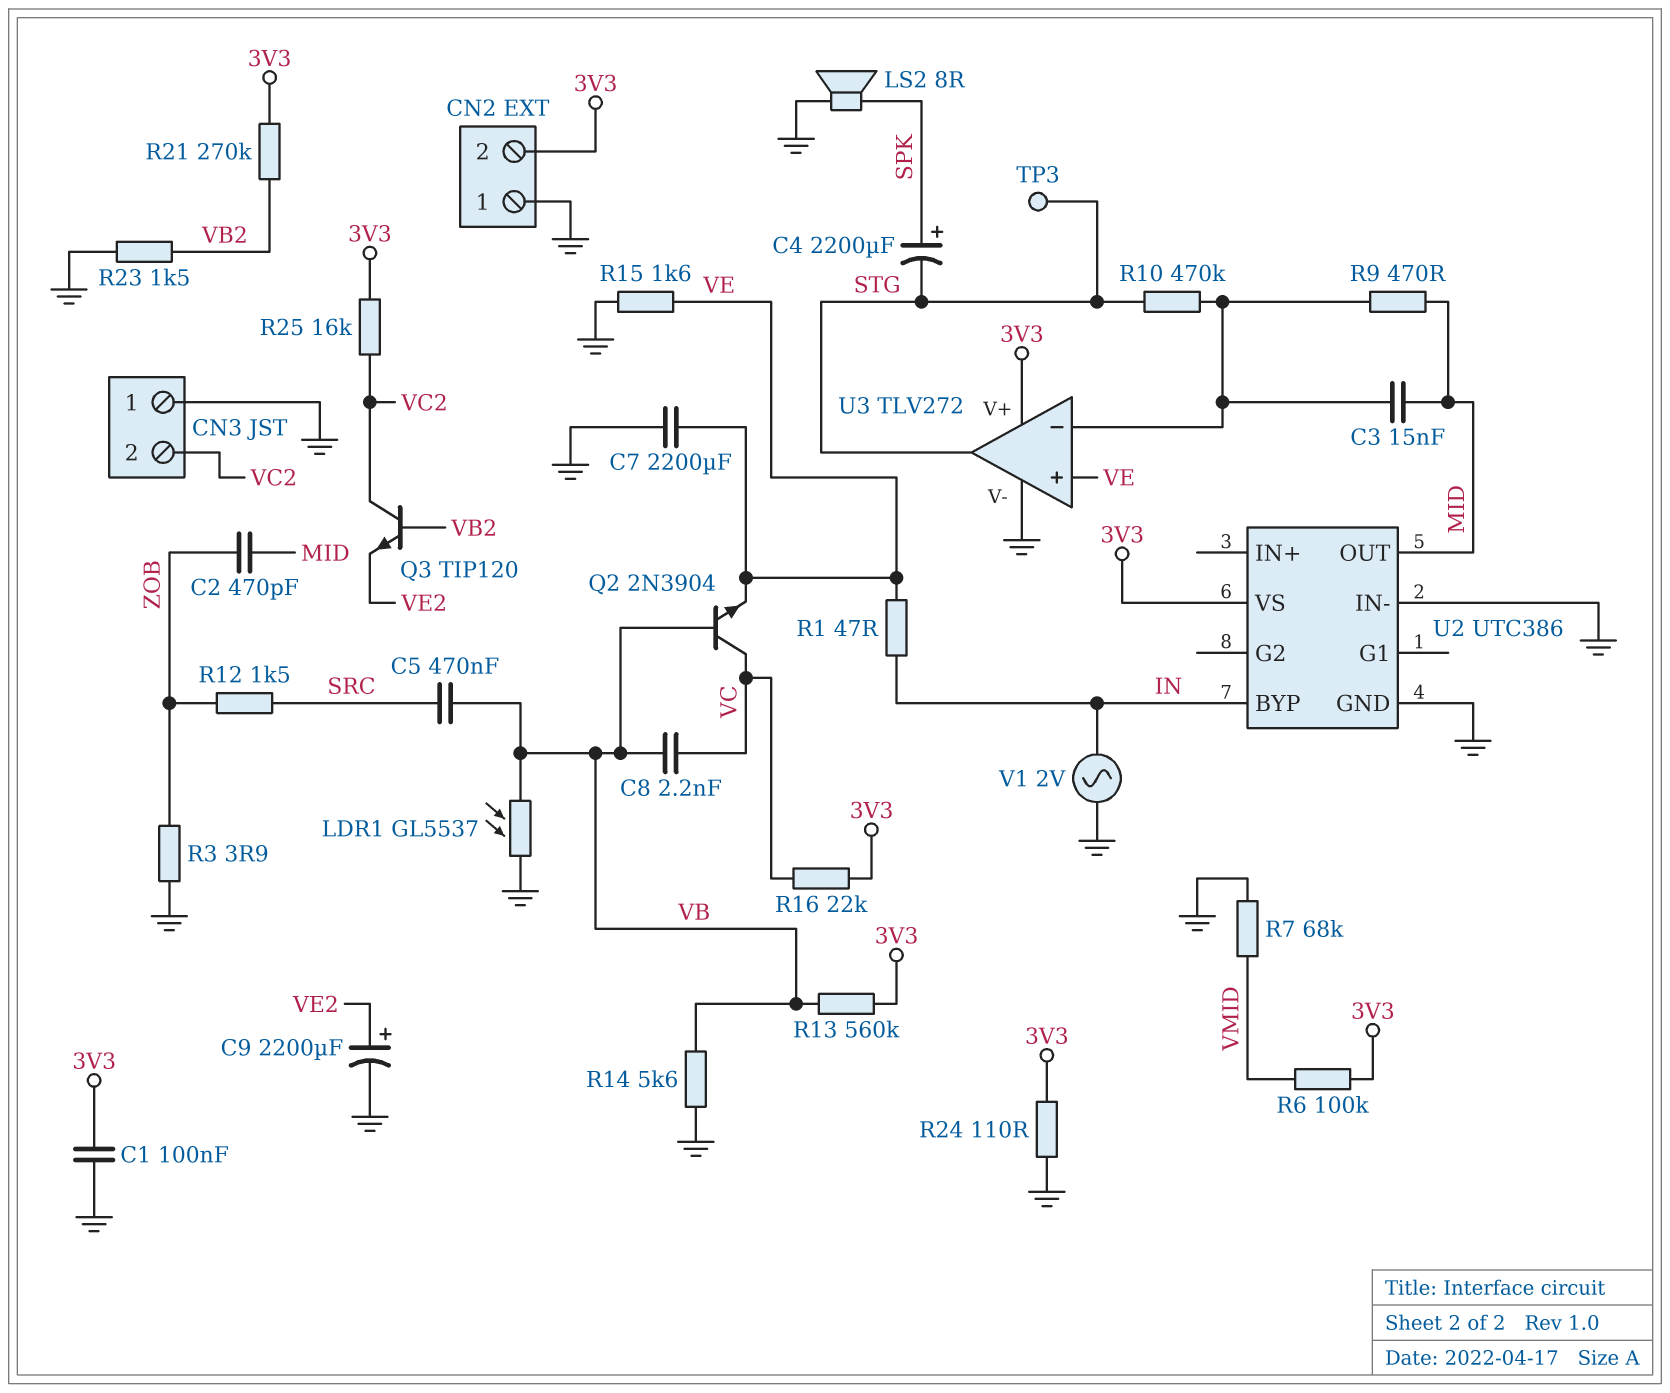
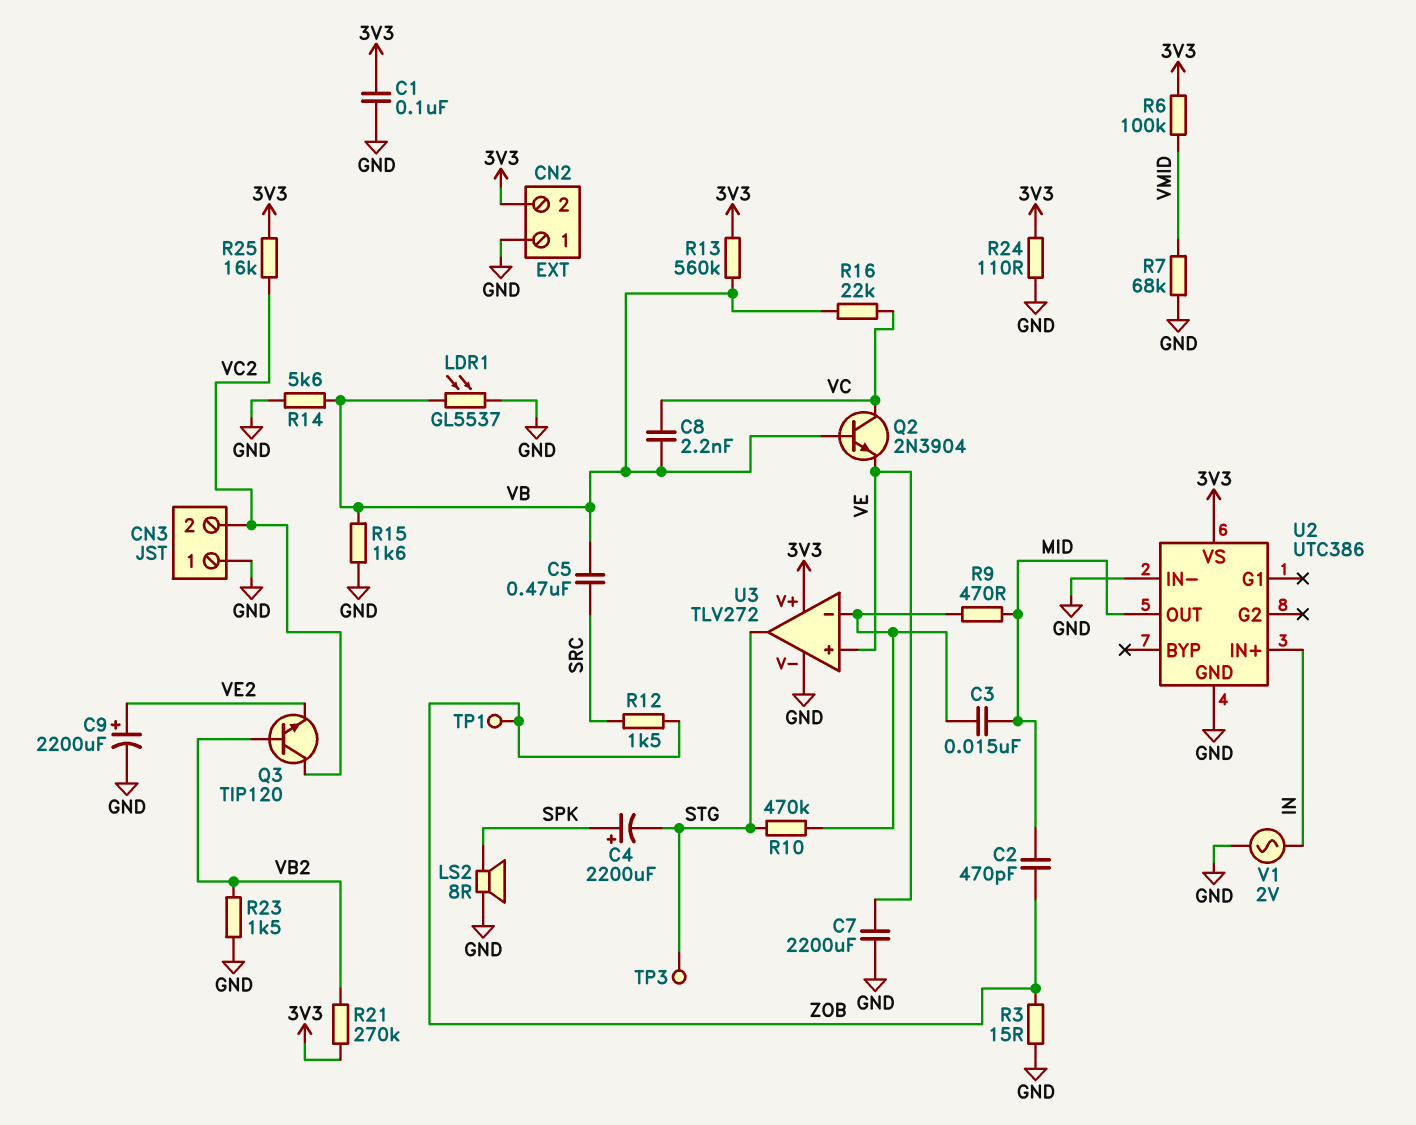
R1: 47 (IN, VE) -> none
R3: 3.9 (GND, ZOB) -> 15 (GND, ZOB)
R15: 1.6k (GND, VE) -> 1.6k (GND, VB)
R16: 22k (3V3, VC) -> 22k (VB, VC)
TP1: none -> test point (ZOB)
U2 pin BYP: IN -> none
U2 pin IN+: none -> IN

